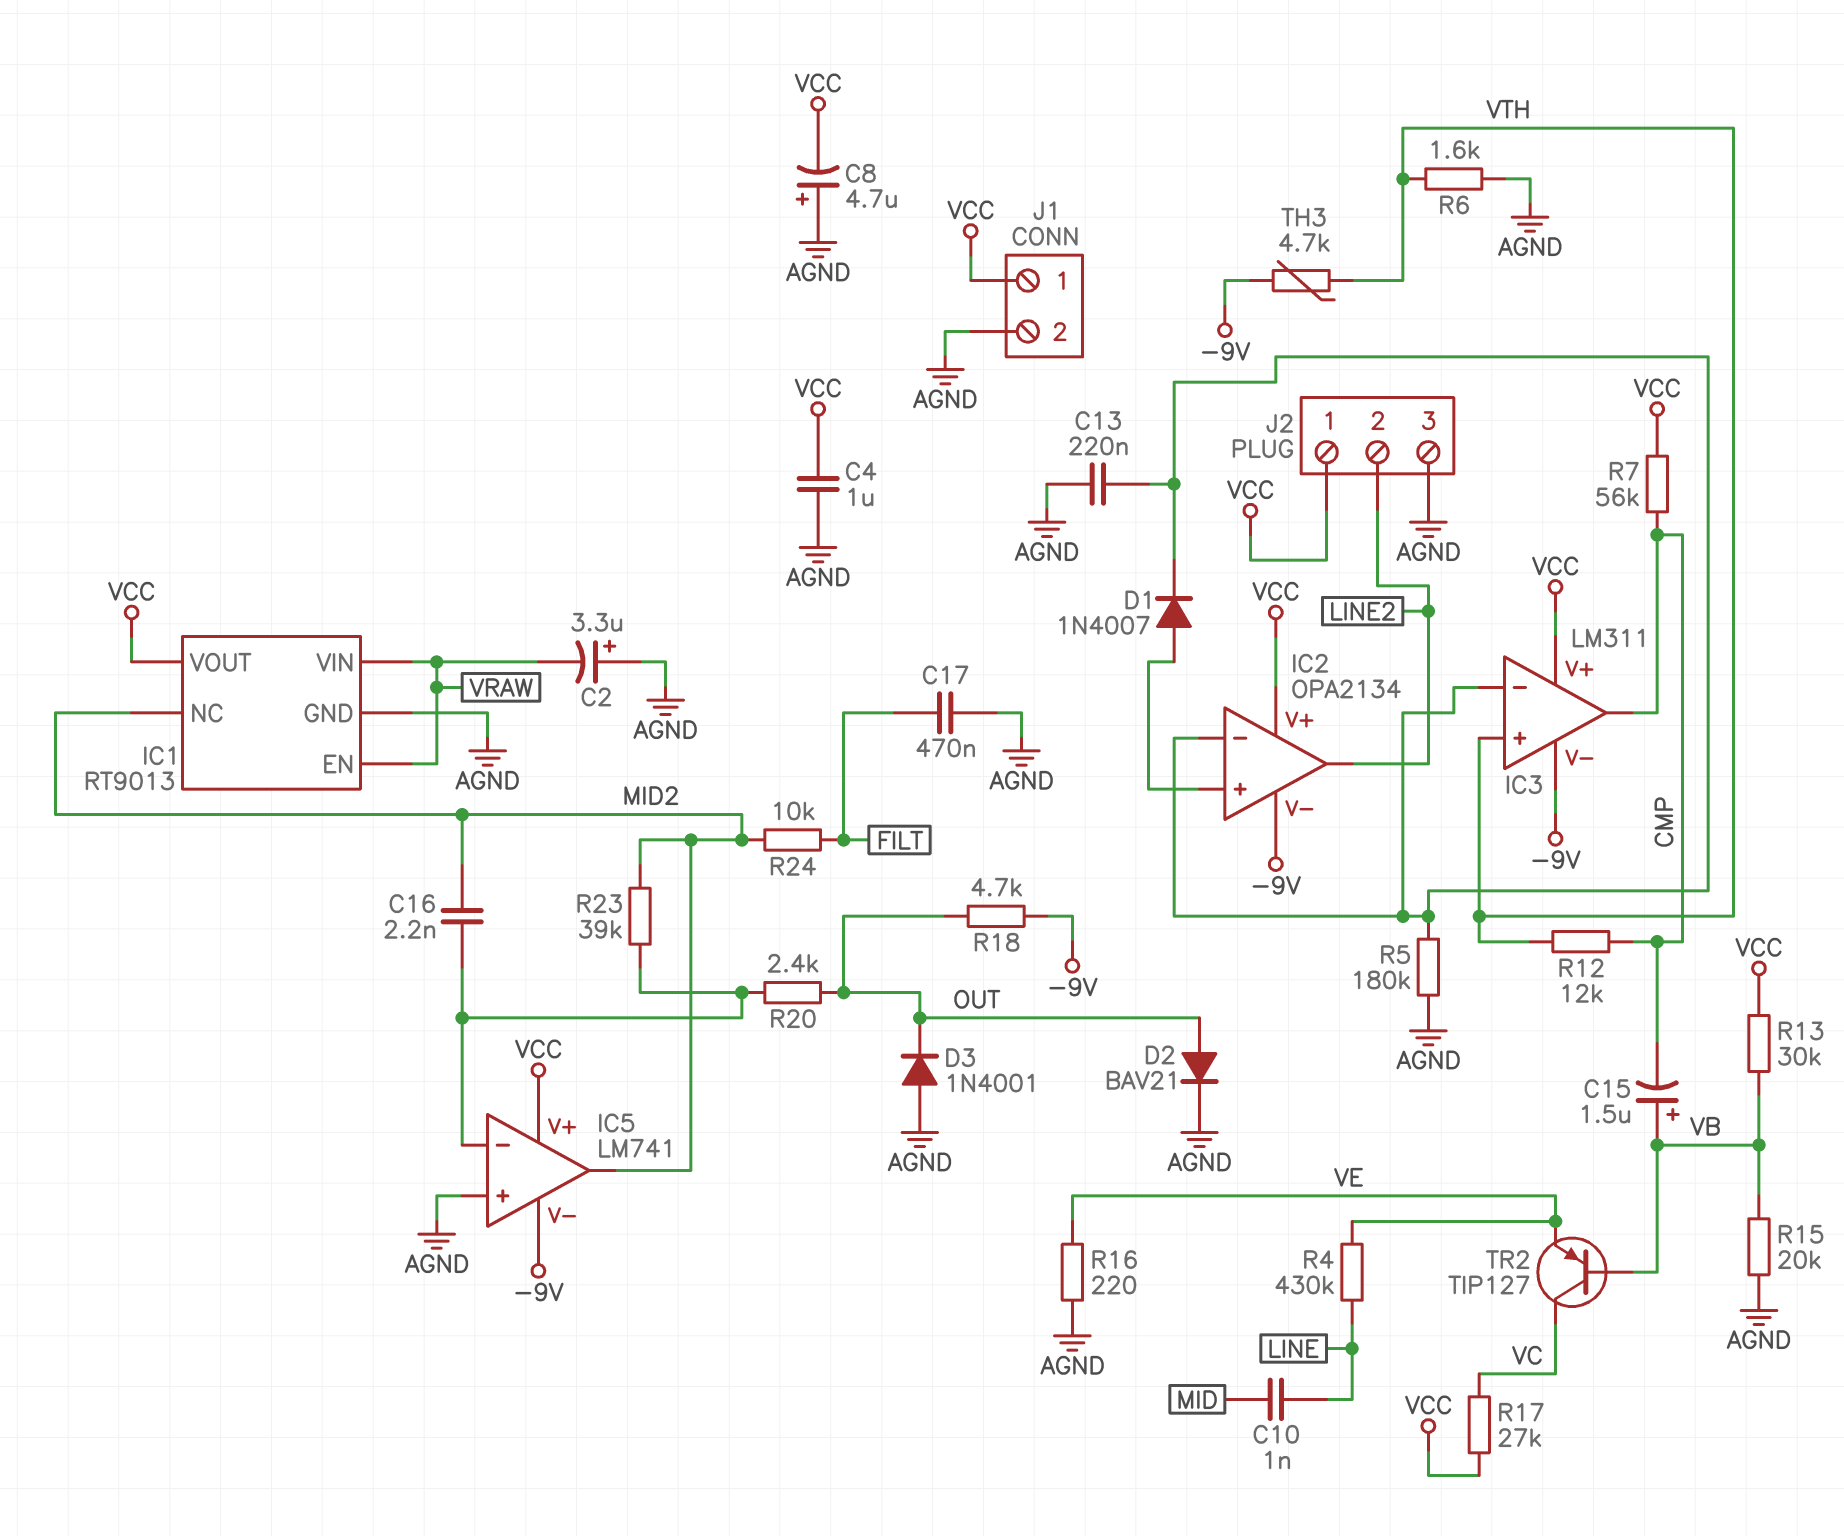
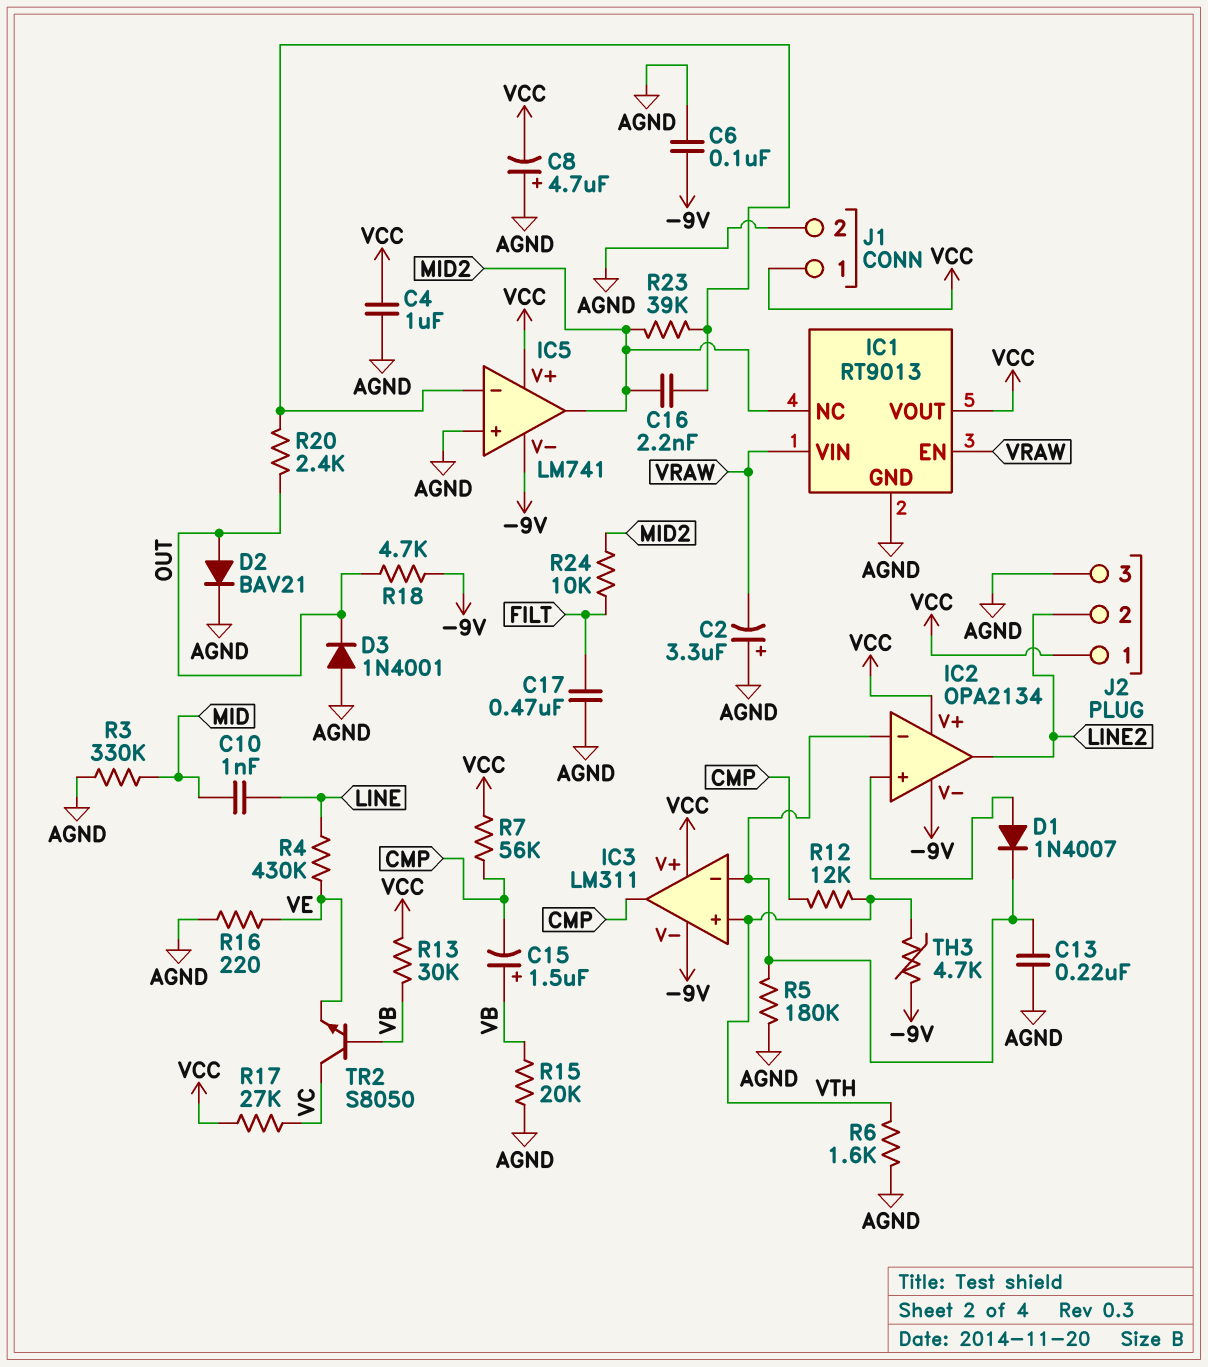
C6: none -> 100nF (-9V, AGND)
R3: none -> 330k (AGND, MID)
TR2: PNP TIP127 (B VB, C VC, E VE) -> NPN S8050 (B VB, C VC, E VE)

